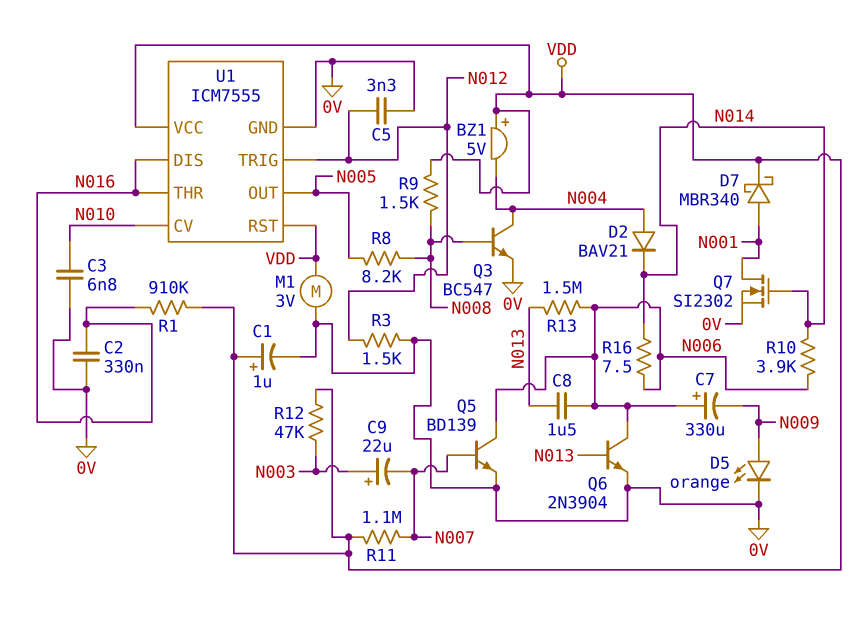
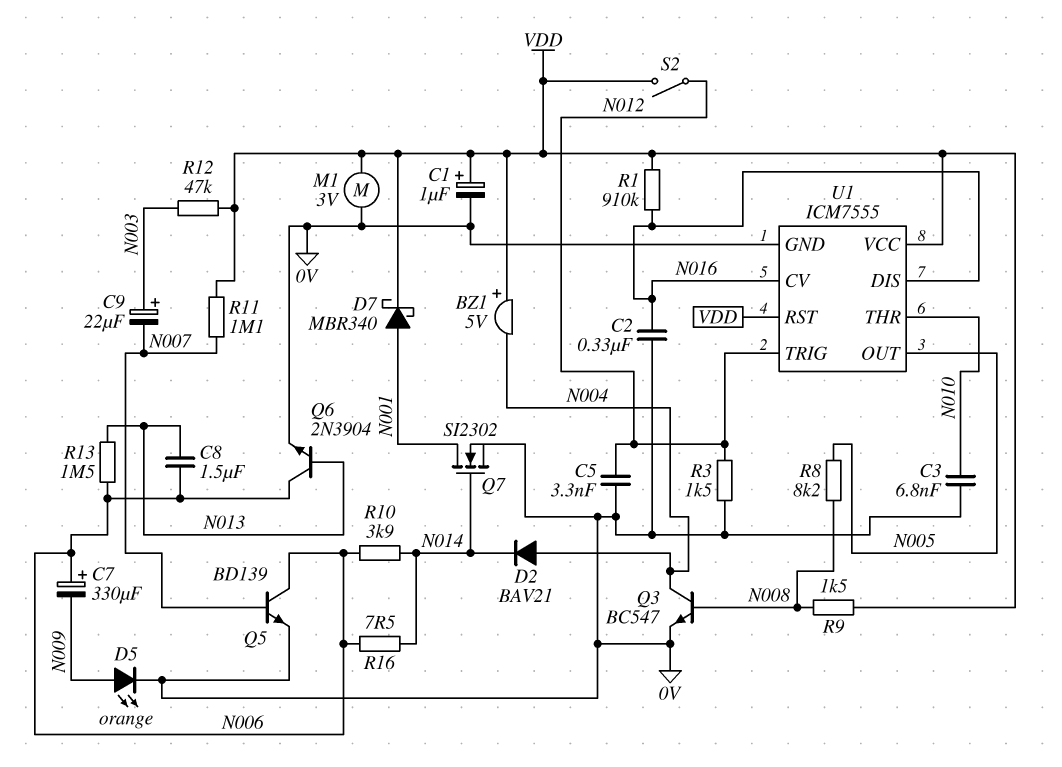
S2: none -> switch (N012, VDD)
U1 pin CV: N010 -> N016
U1 pin THR: N016 -> N010

